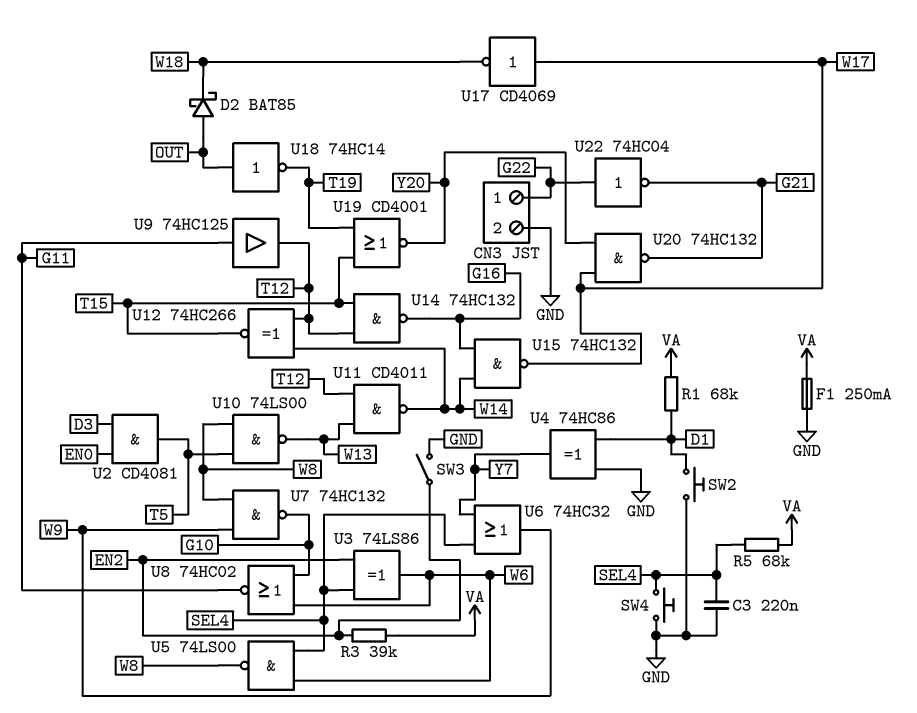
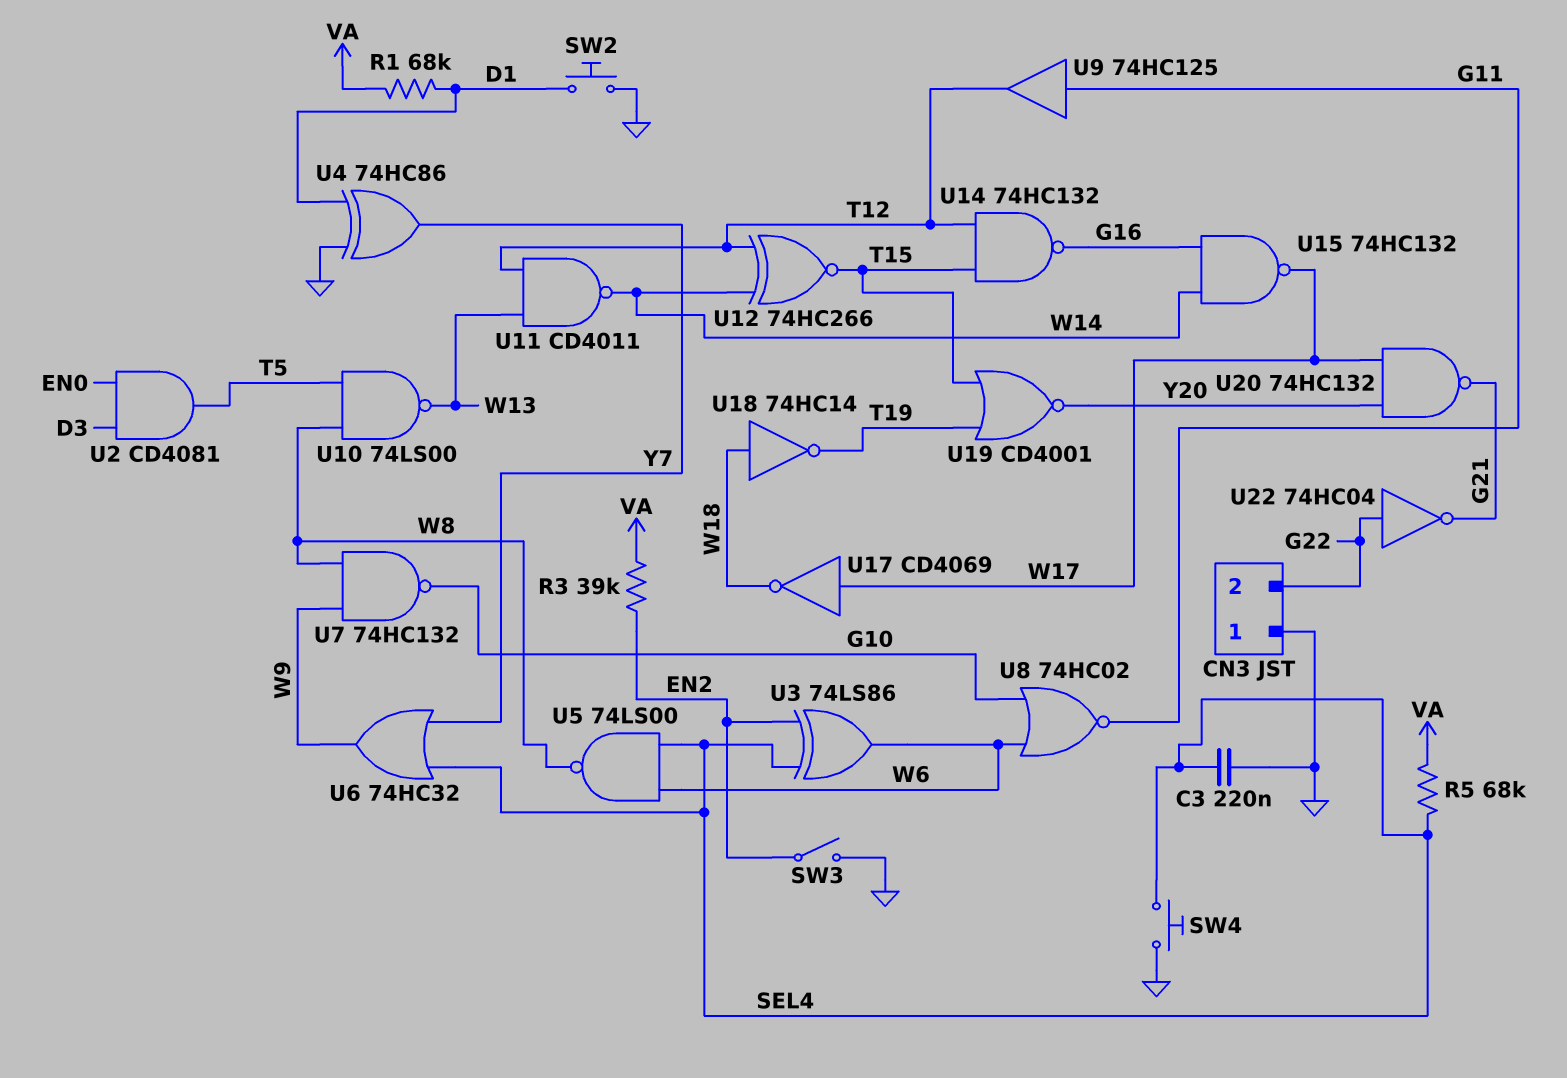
CN3 pin 1: G22 -> GND
CN3 pin 2: GND -> G22
D2: schottky BAT85 (A OUT, K W18) -> none
F1: 250mA (GND, VA) -> none
U18: NOT 74HC14 (in OUT, out T19) -> NOT 74HC14 (in W18, out T19)

